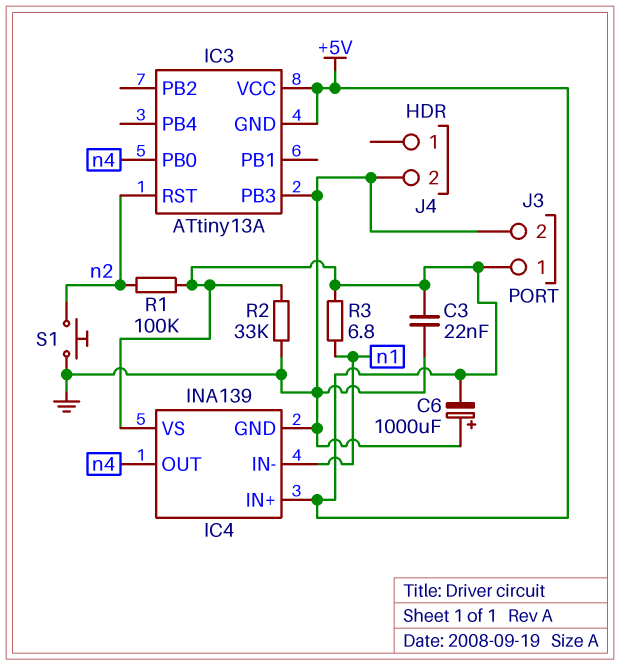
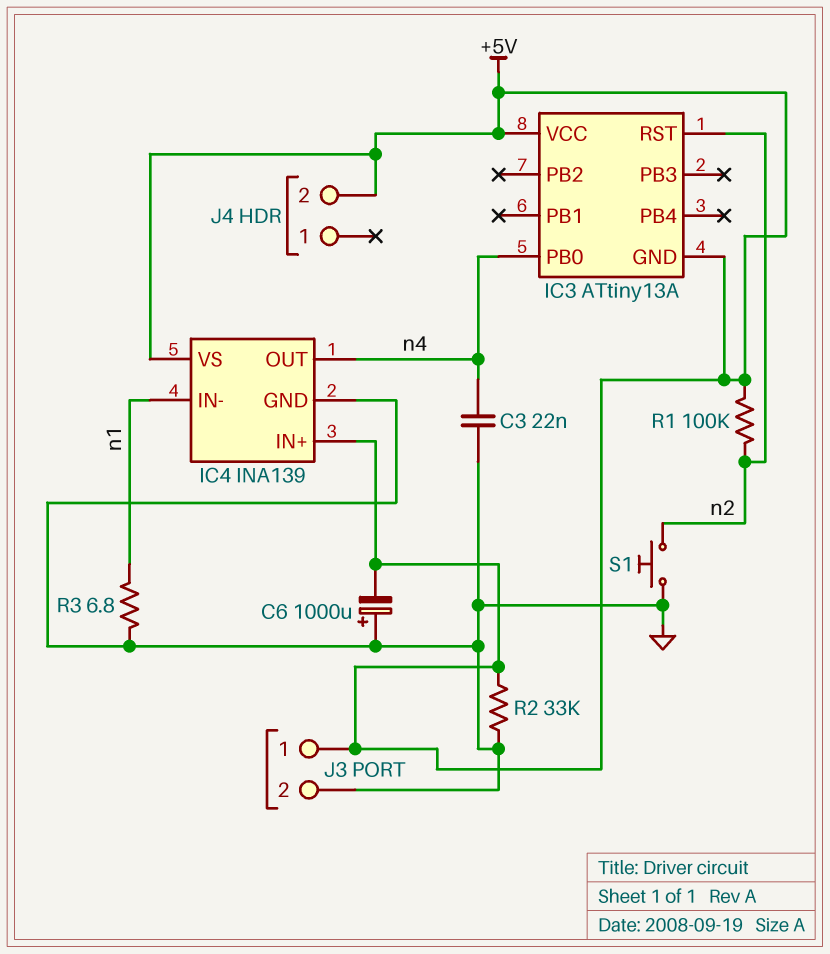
C3: 22nF (+5V, GND) -> 22nF (GND, n4)
IC3 pin PB3: GND -> none
J4 pin 2: GND -> +5V
R3: 6.8 (+5V, n1) -> 6.8 (GND, n1)

